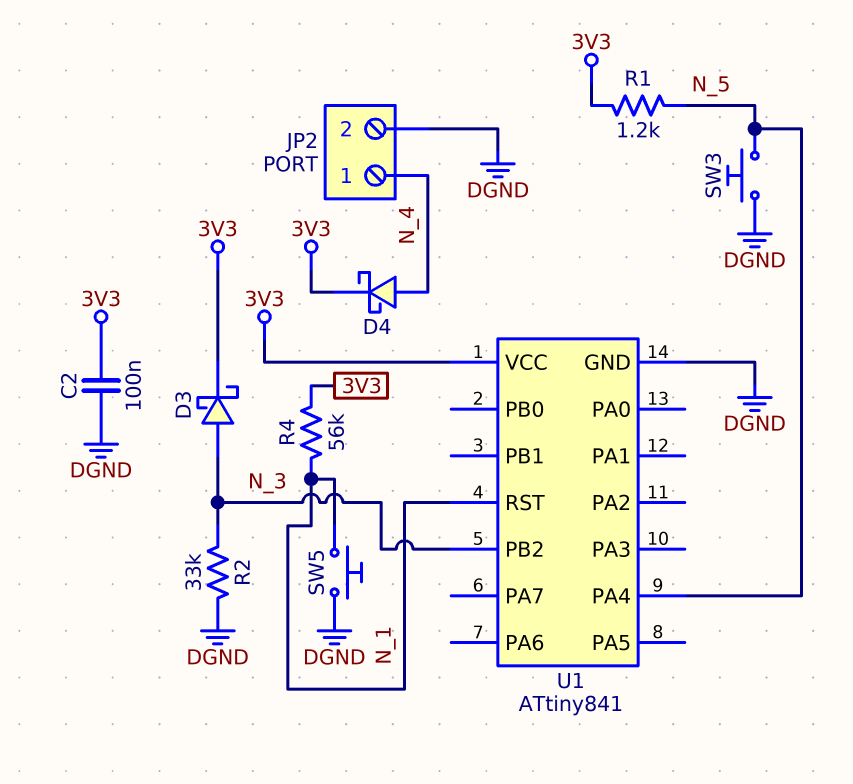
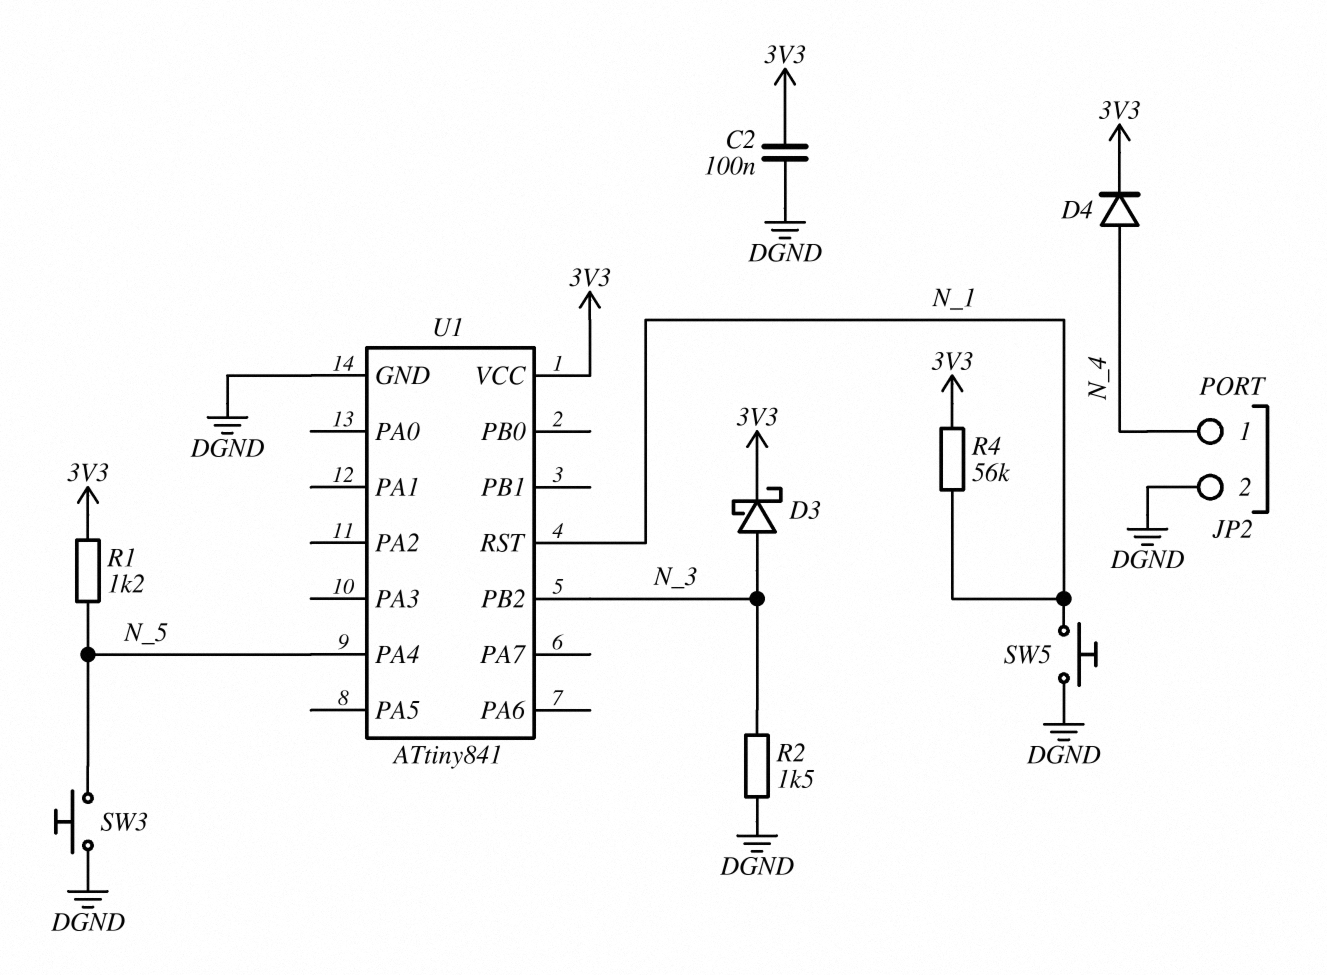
D4: schottky (A N_4, K 3V3) -> diode (A N_4, K 3V3)
R2: 33k (DGND, N_3) -> 1.5k (DGND, N_3)

